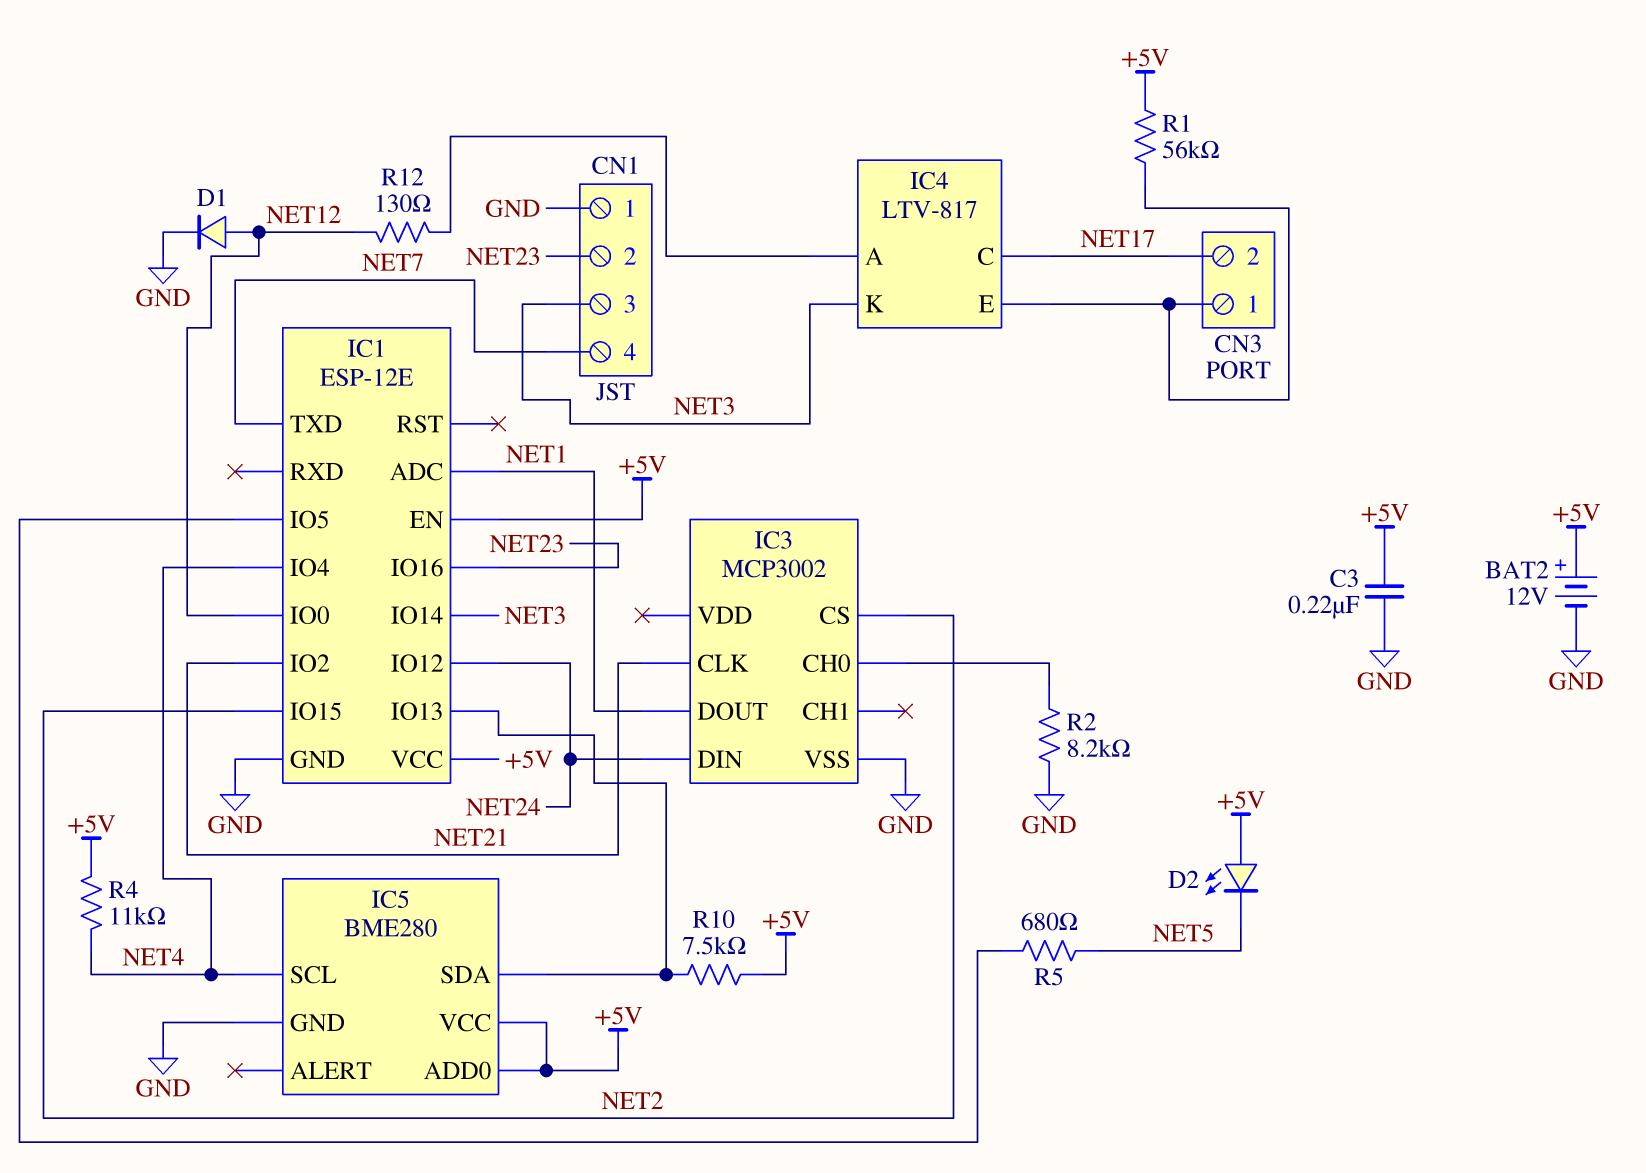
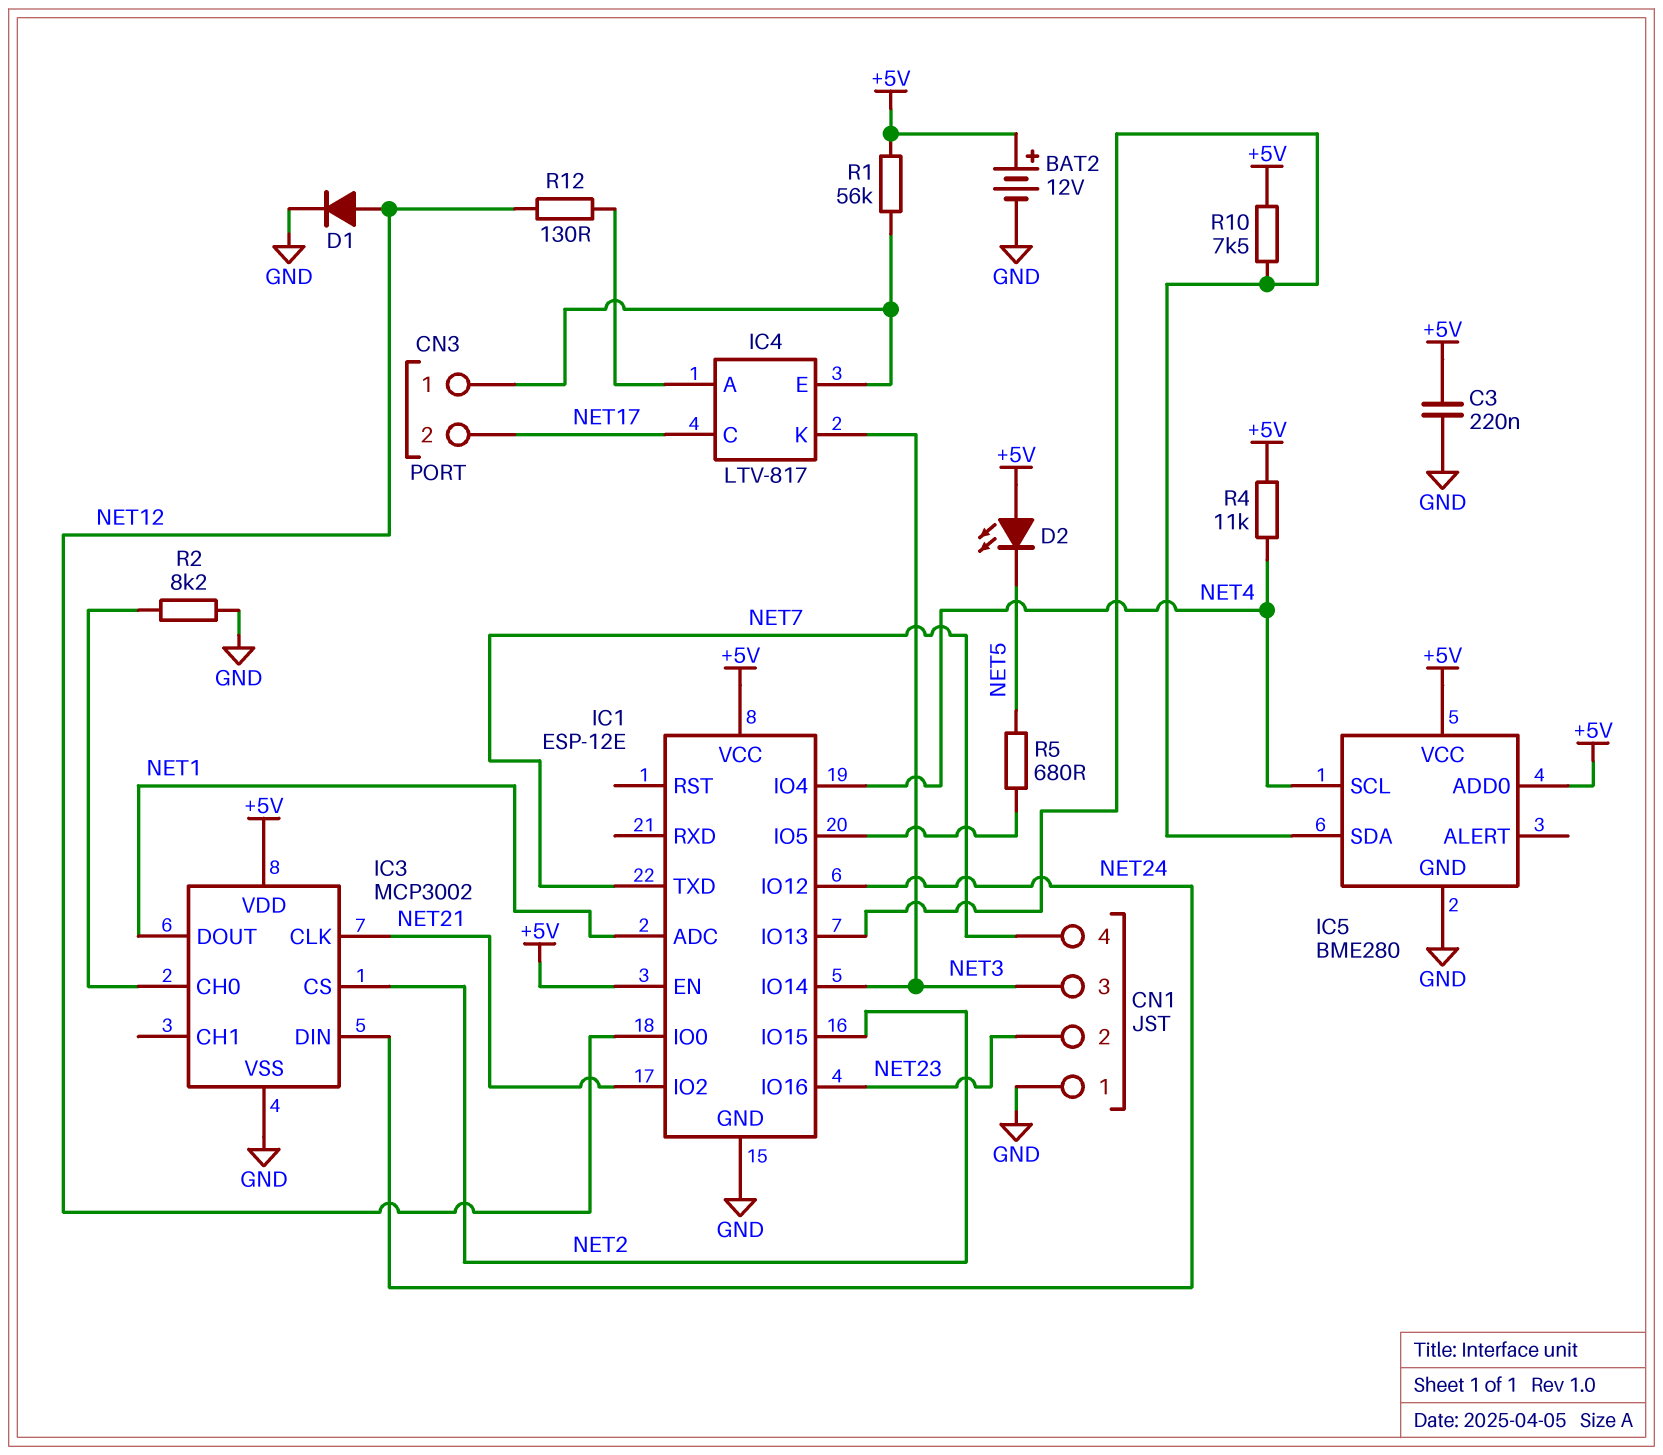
IC3 pin VDD: none -> +5V

